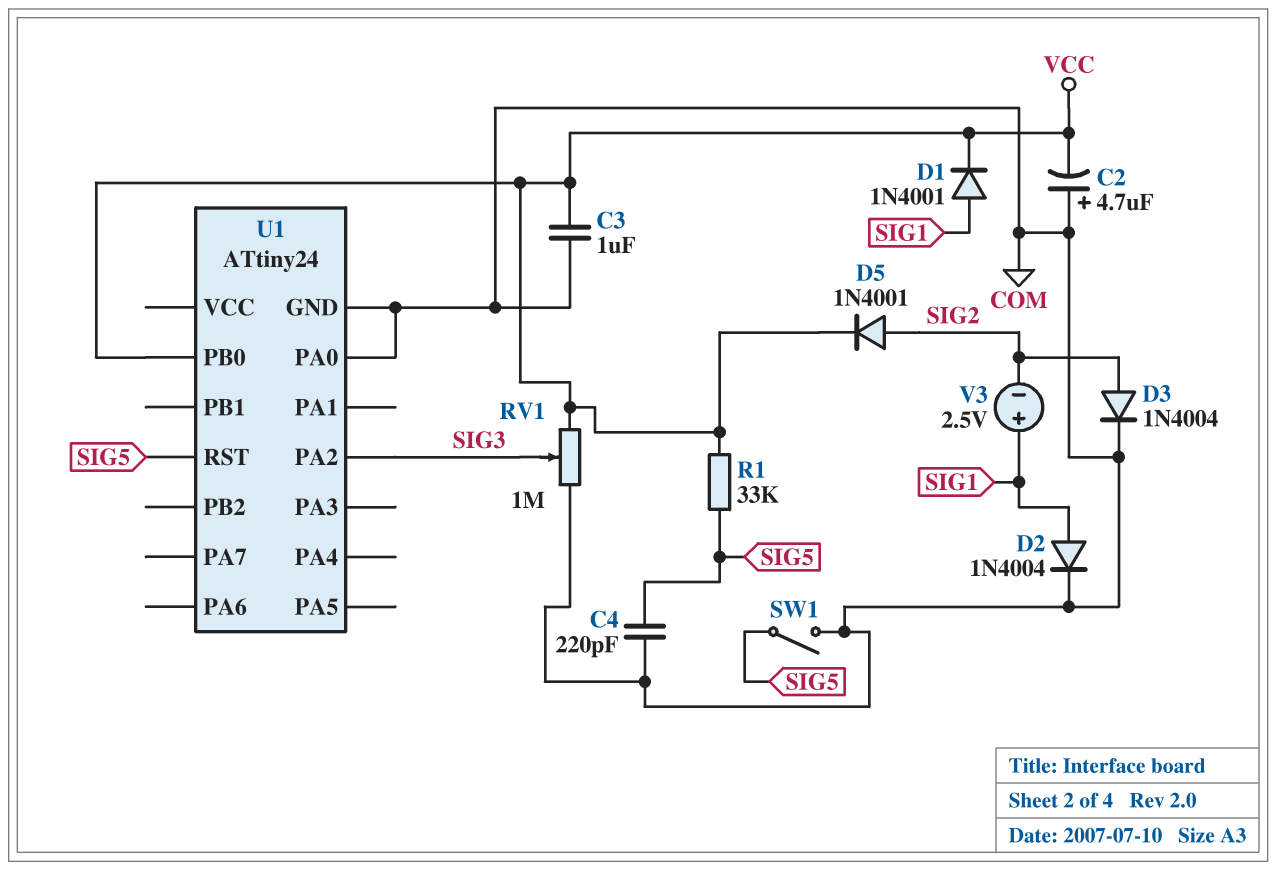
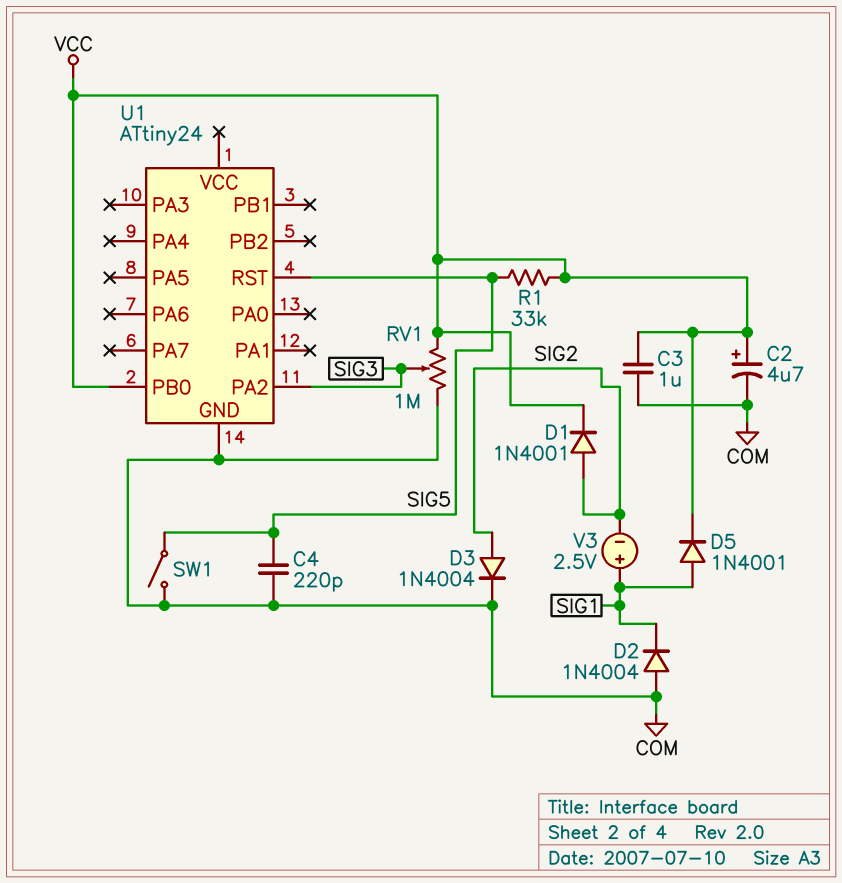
C2: 4.7uF (plus COM, minus VCC) -> 4.7uF (plus VCC, minus COM)
D1: diode 1N4001 (A SIG1, K VCC) -> diode 1N4001 (A SIG2, K VCC)
D2: diode 1N4004 (A SIG1, K COM) -> diode 1N4004 (A COM, K SIG1)
D5: diode 1N4001 (A SIG2, K VCC) -> diode 1N4001 (A SIG1, K VCC)
U1 pin PA0: COM -> none

